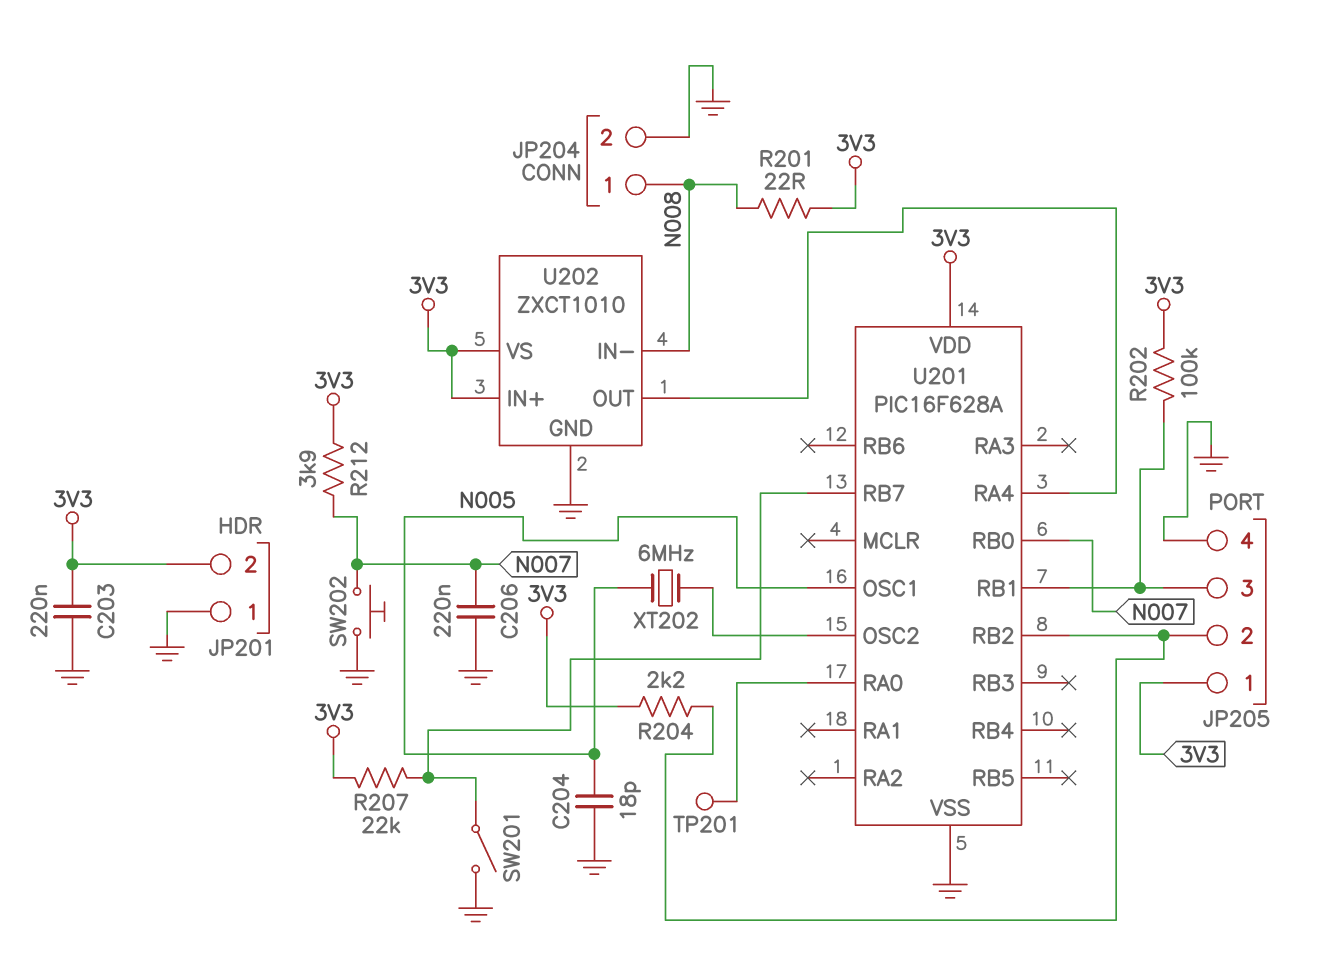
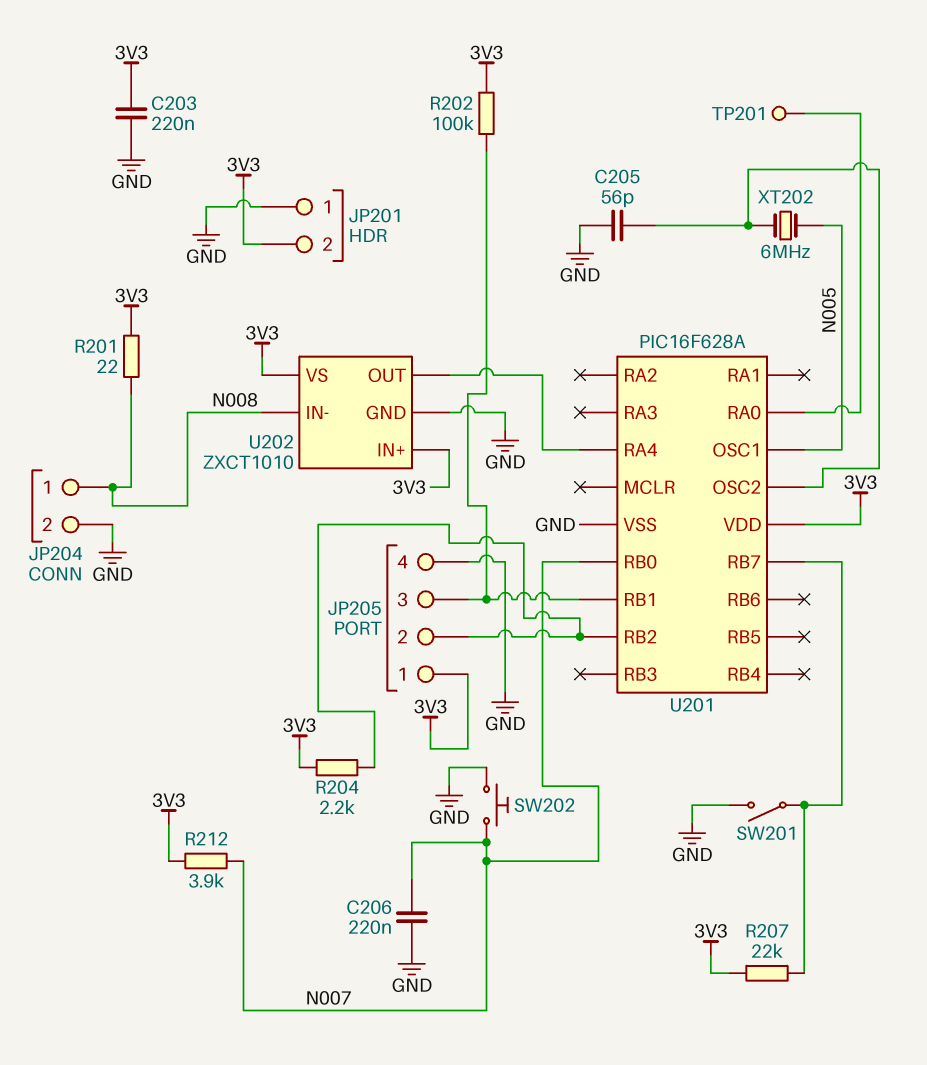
C204: 18pF (GND, N005) -> none
C205: none -> 56pF (GND, U201/OSC2)

